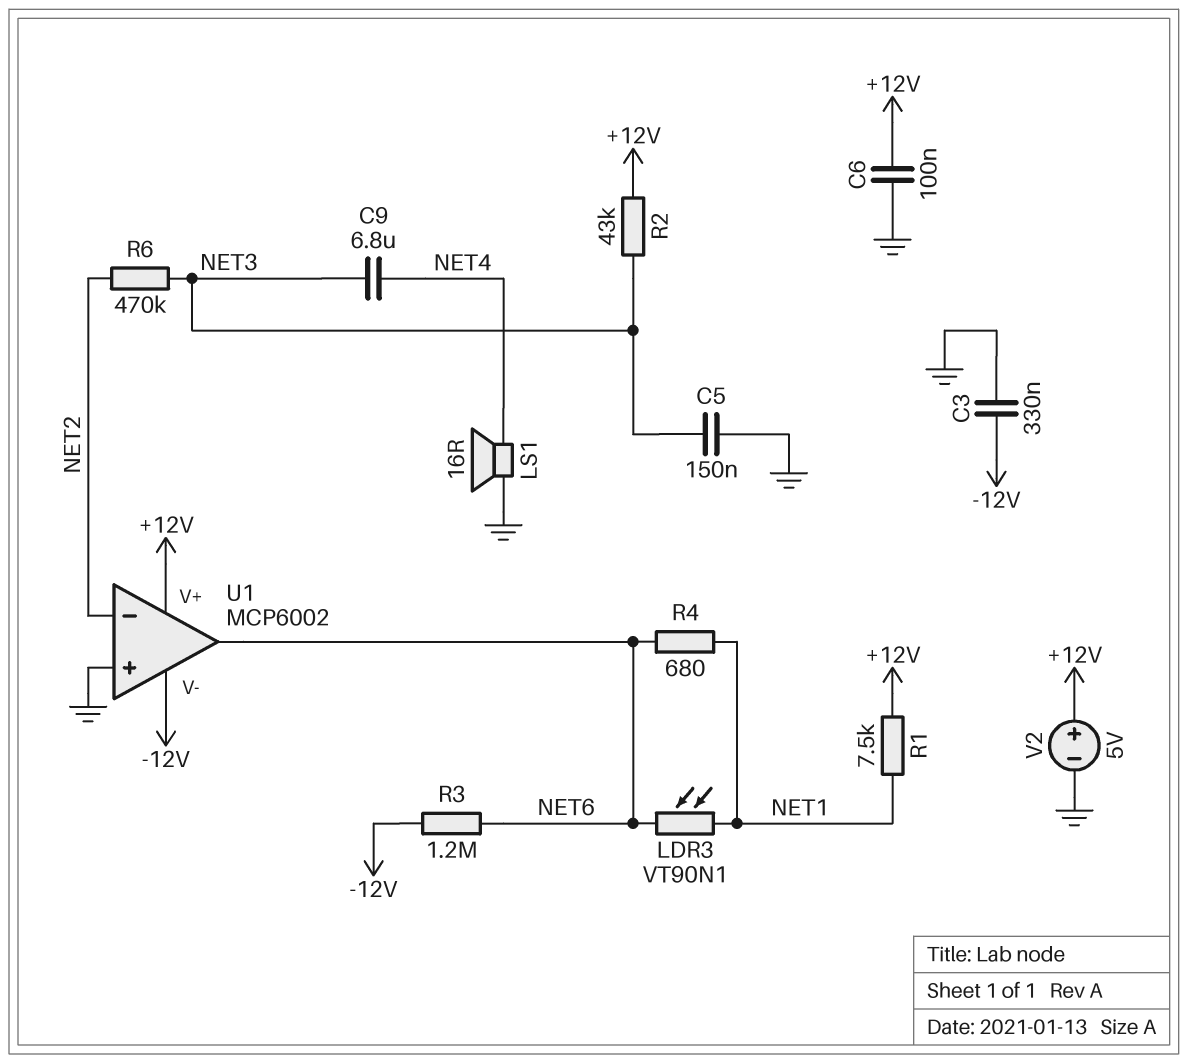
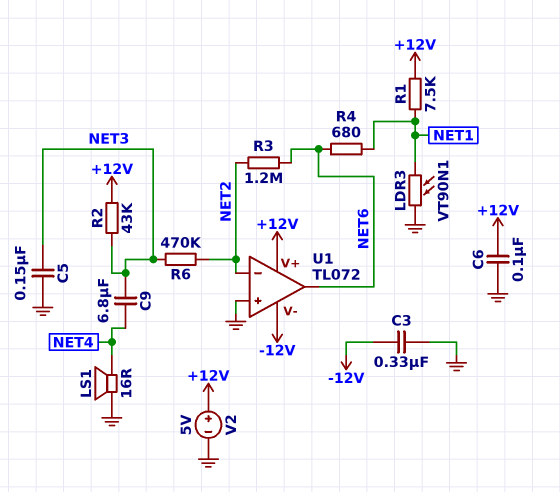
LDR3: VT90N1 (NET1, NET6) -> VT90N1 (GND, NET1)
R3: 1.2M (-12V, NET6) -> 1.2M (NET2, NET6)
U1: MCP6002 -> TL072

